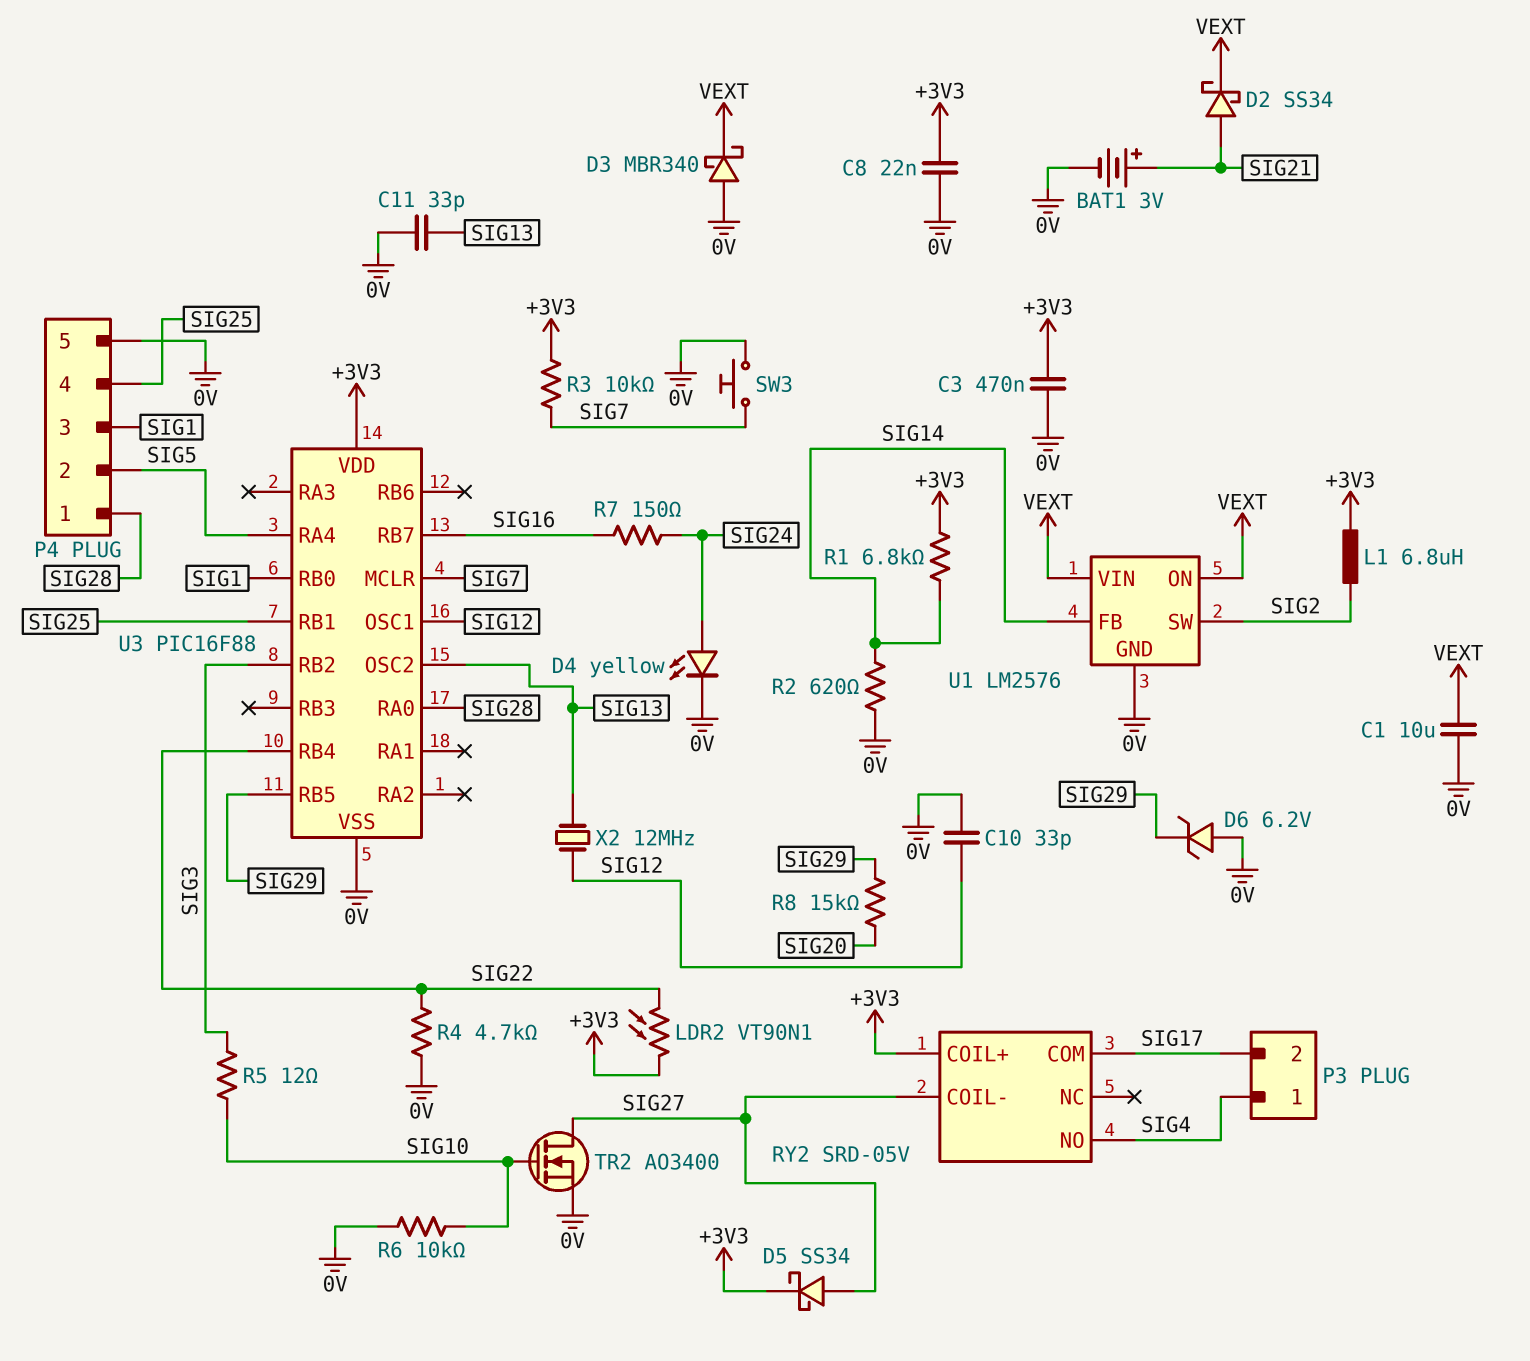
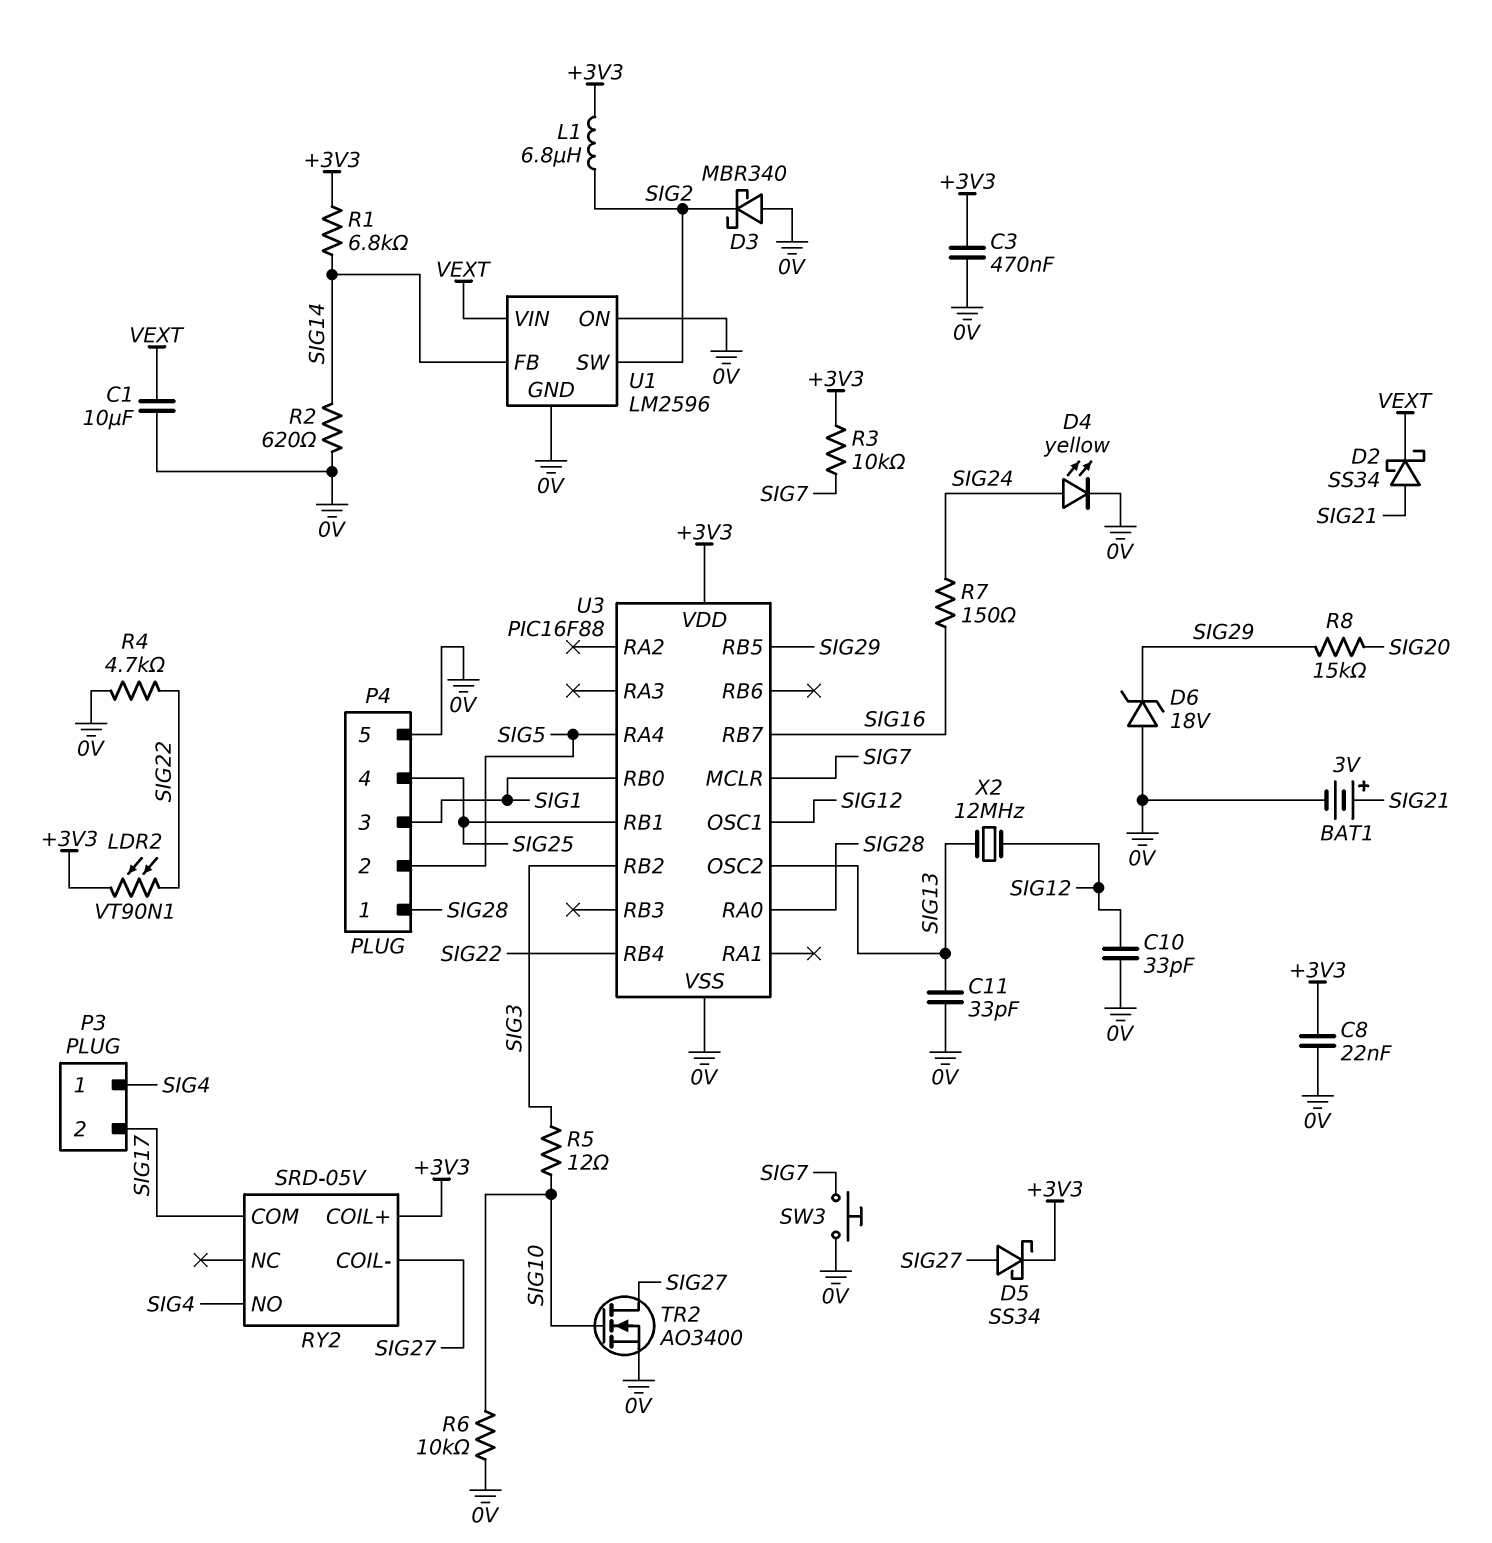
D3: schottky MBR340 (A 0V, K VEXT) -> schottky MBR340 (A 0V, K SIG2)
D6: zener 6.2V (A 0V, K SIG29) -> zener 18V (A 0V, K SIG29)
U1: LM2576 -> LM2596
U1 pin ON: VEXT -> 0V

